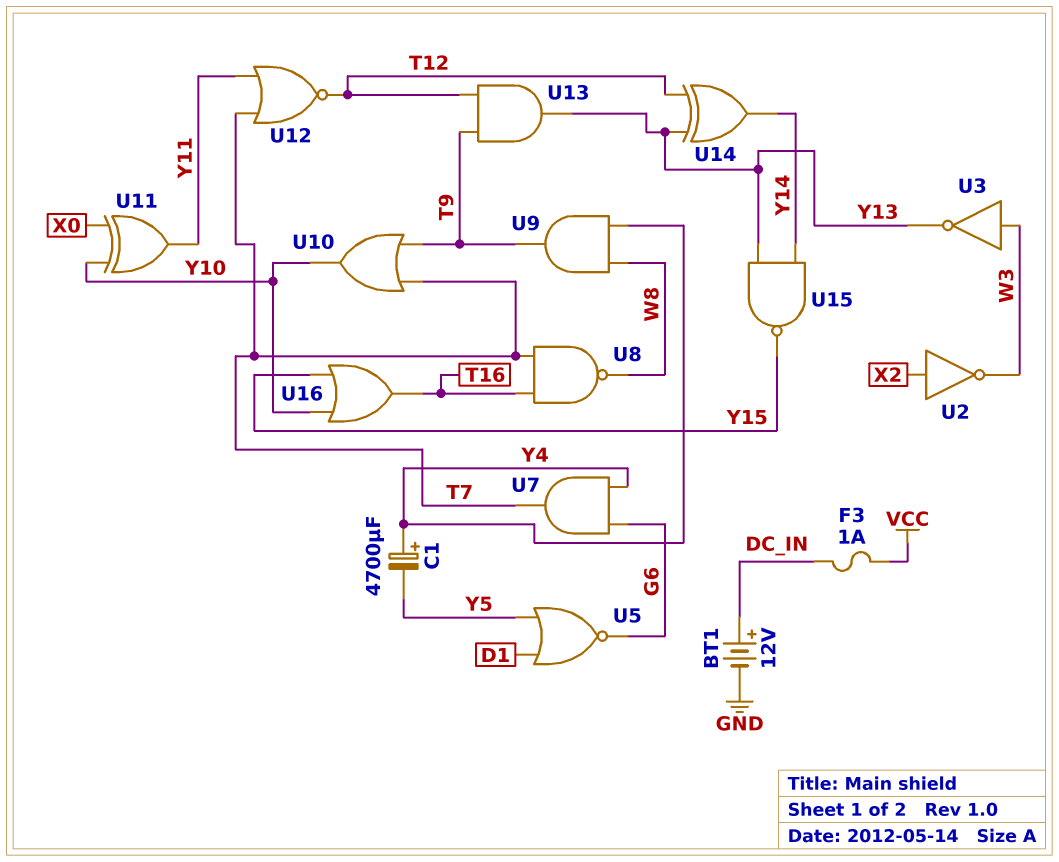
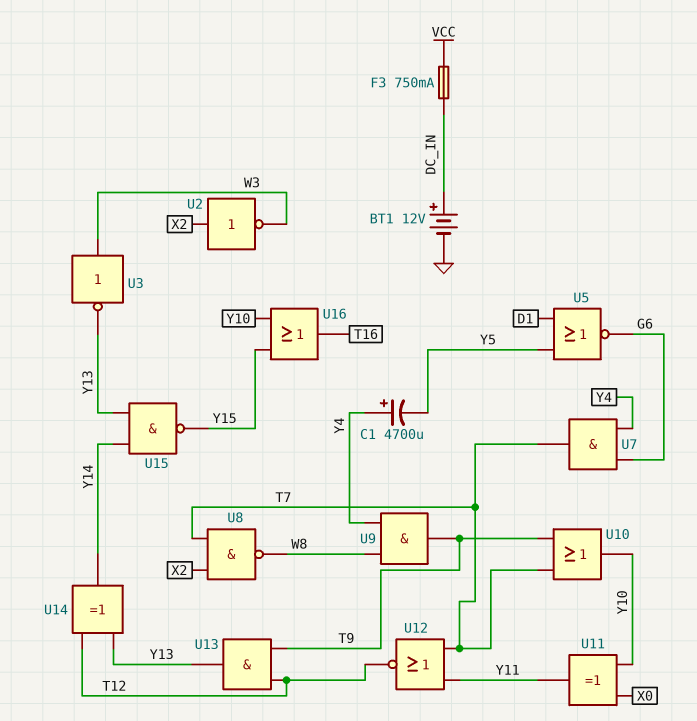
F3: 1A (DC_IN, VCC) -> 750mA (DC_IN, VCC)
U8: NAND (in T7, in T16, out W8) -> NAND (in T7, in X2, out W8)

